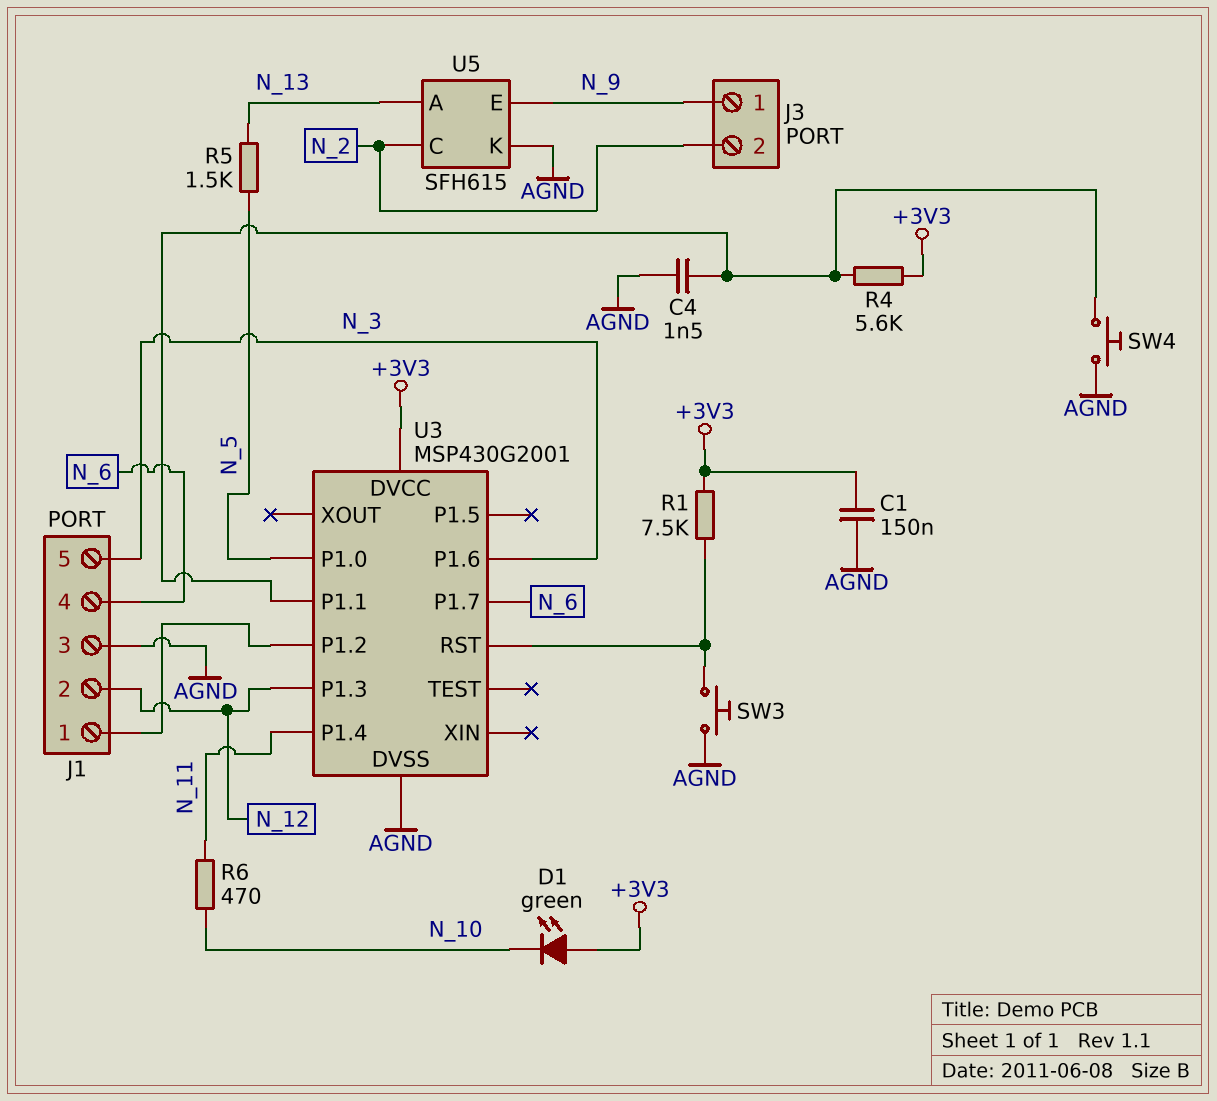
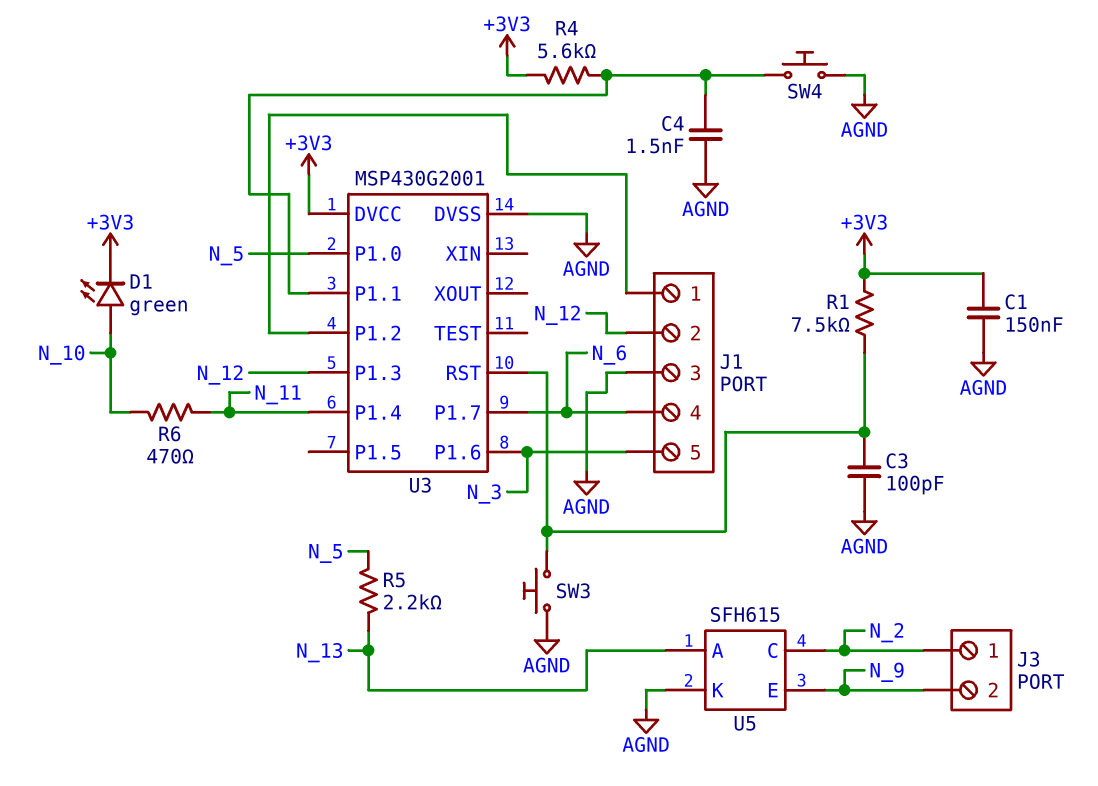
C3: none -> 100pF (AGND, U3/RST)
D1: LED green (A +3V3, K N_10) -> LED green (A N_10, K +3V3)
J3 pin 1: N_9 -> N_2
J3 pin 2: N_2 -> N_9
R5: 1.5k (N_5, N_13) -> 2.2k (N_5, N_13)

